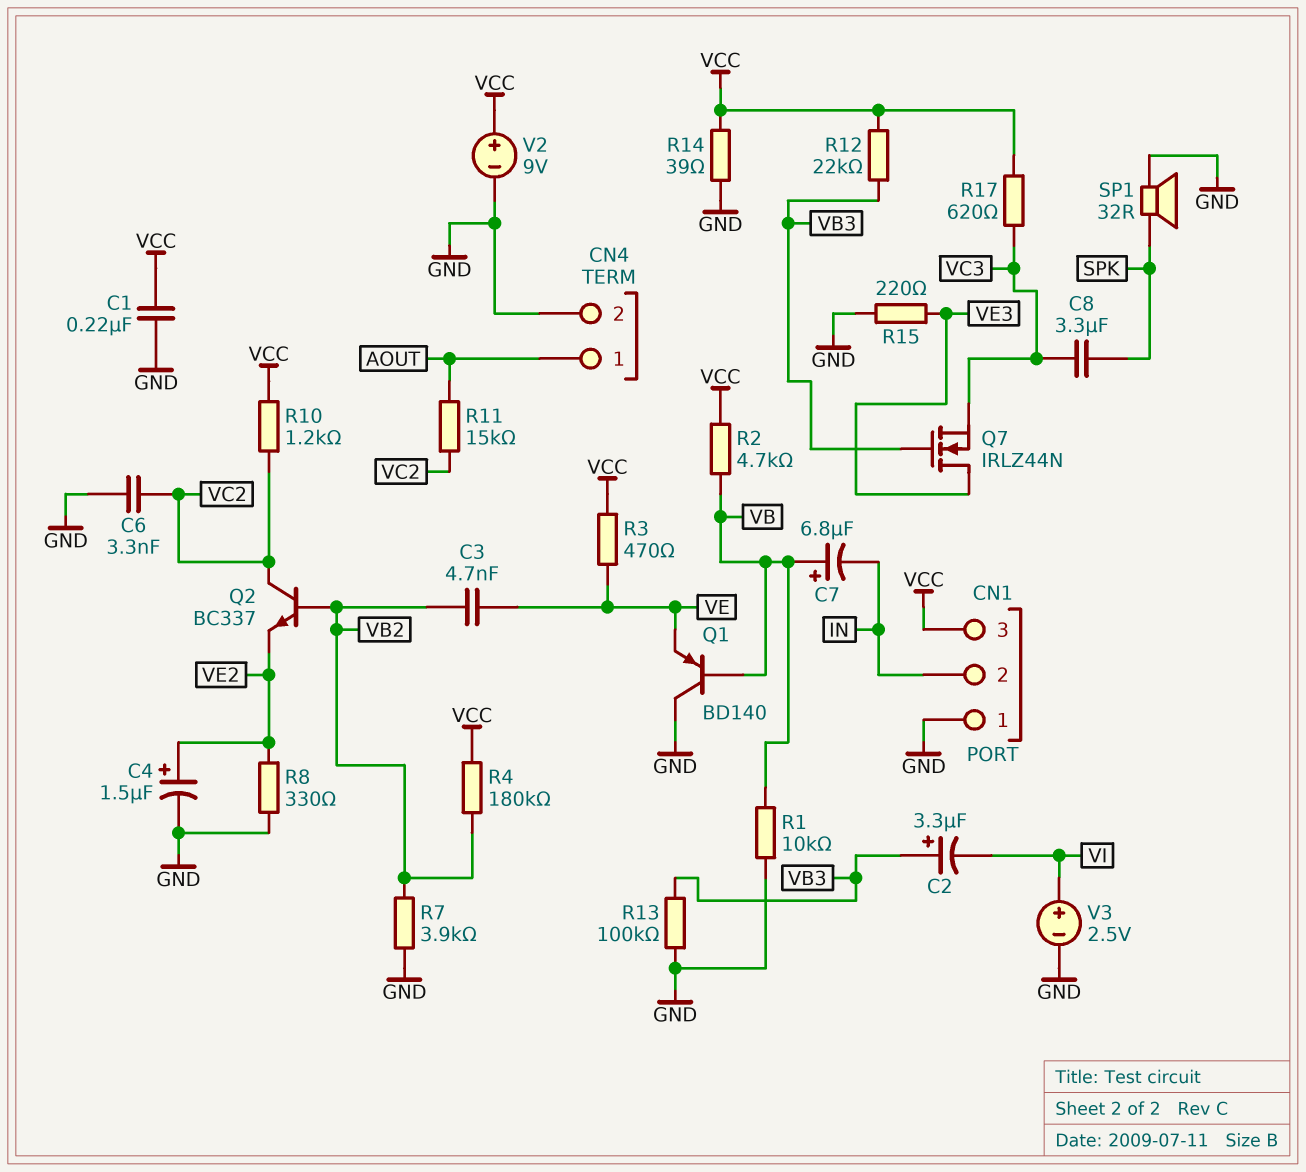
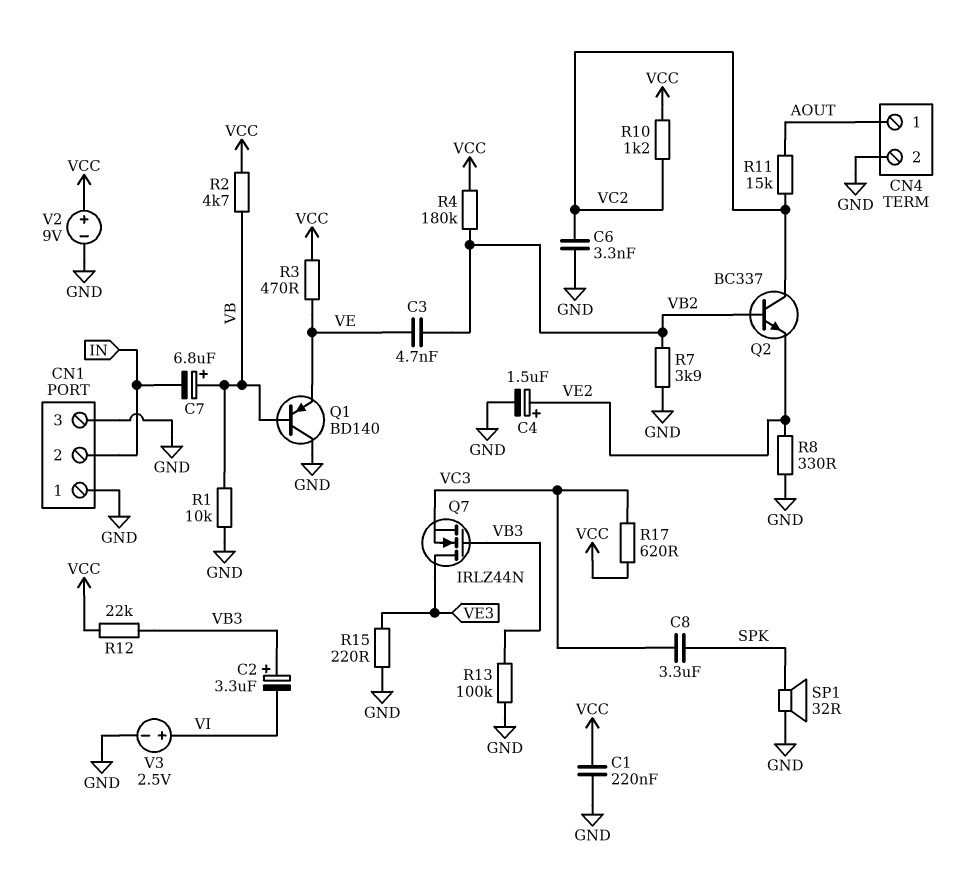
CN1 pin 3: VCC -> GND
R14: 39 (GND, VCC) -> none

